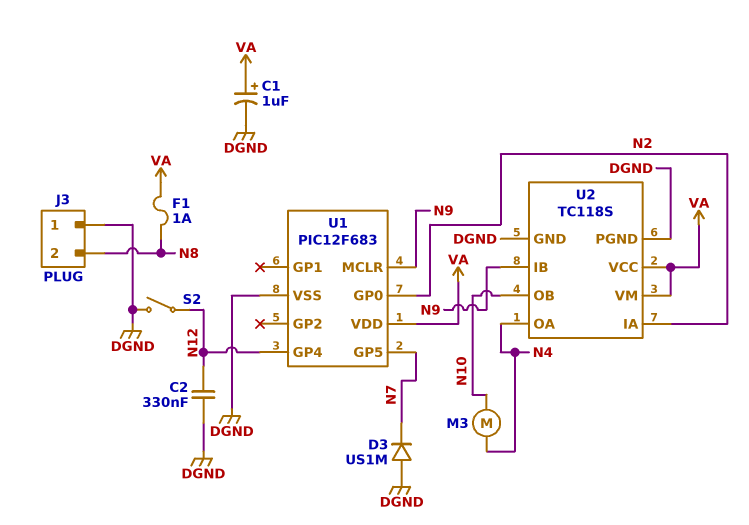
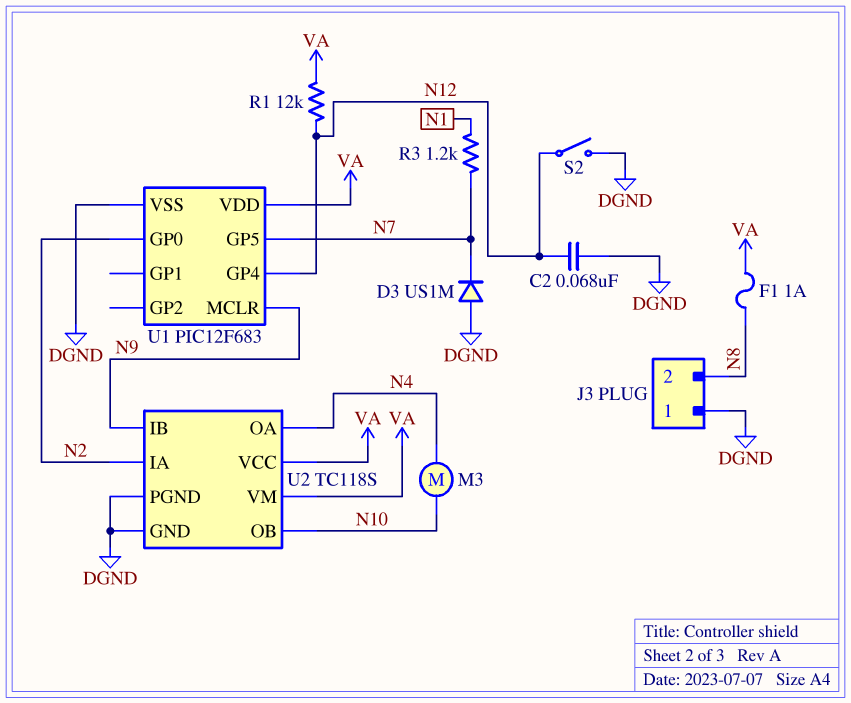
C1: 1uF (plus VA, minus DGND) -> none
C2: 330nF (DGND, N12) -> 68nF (DGND, N12)
R1: none -> 12k (N12, VA)
R3: none -> 1.2k (N1, N7)

